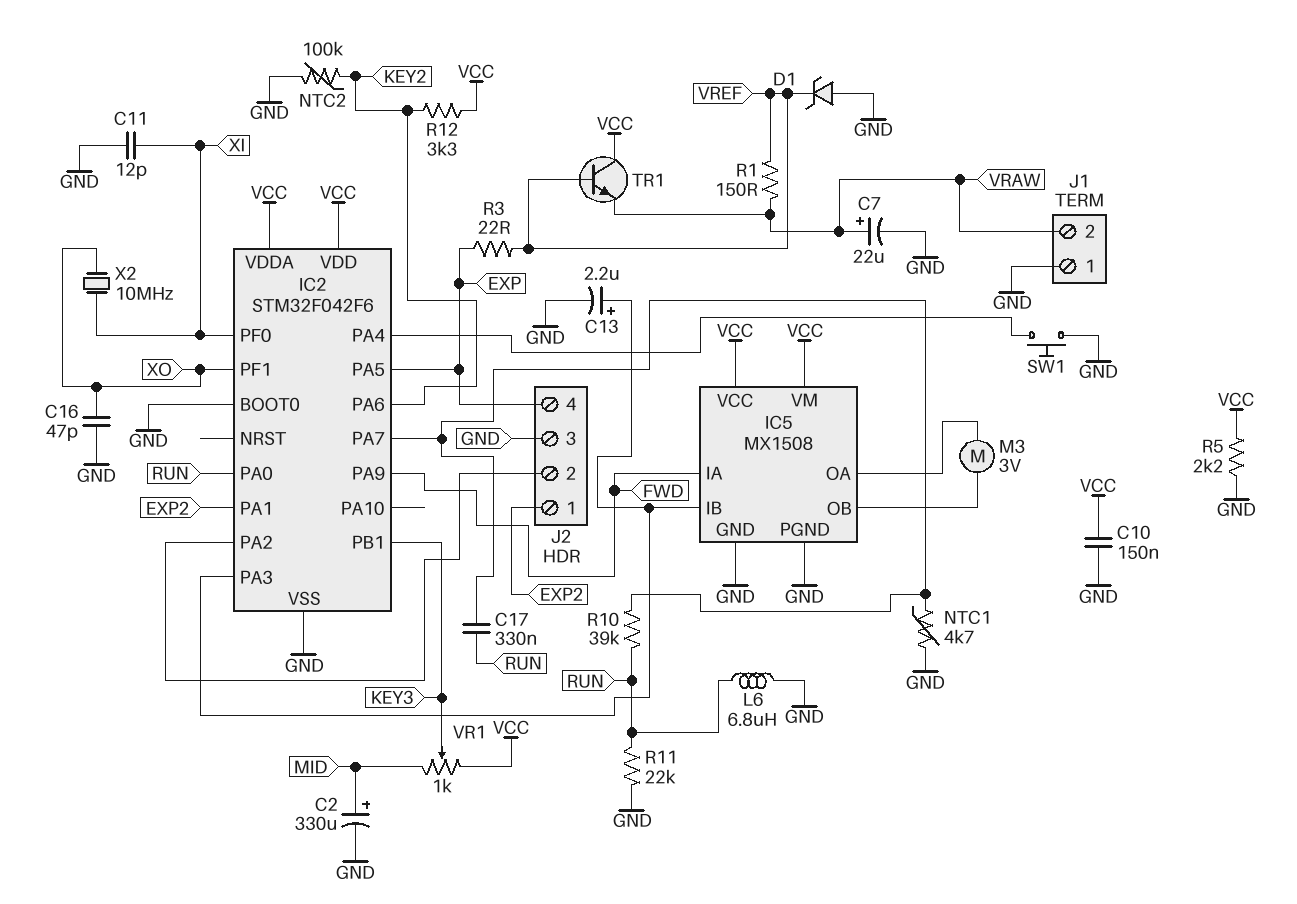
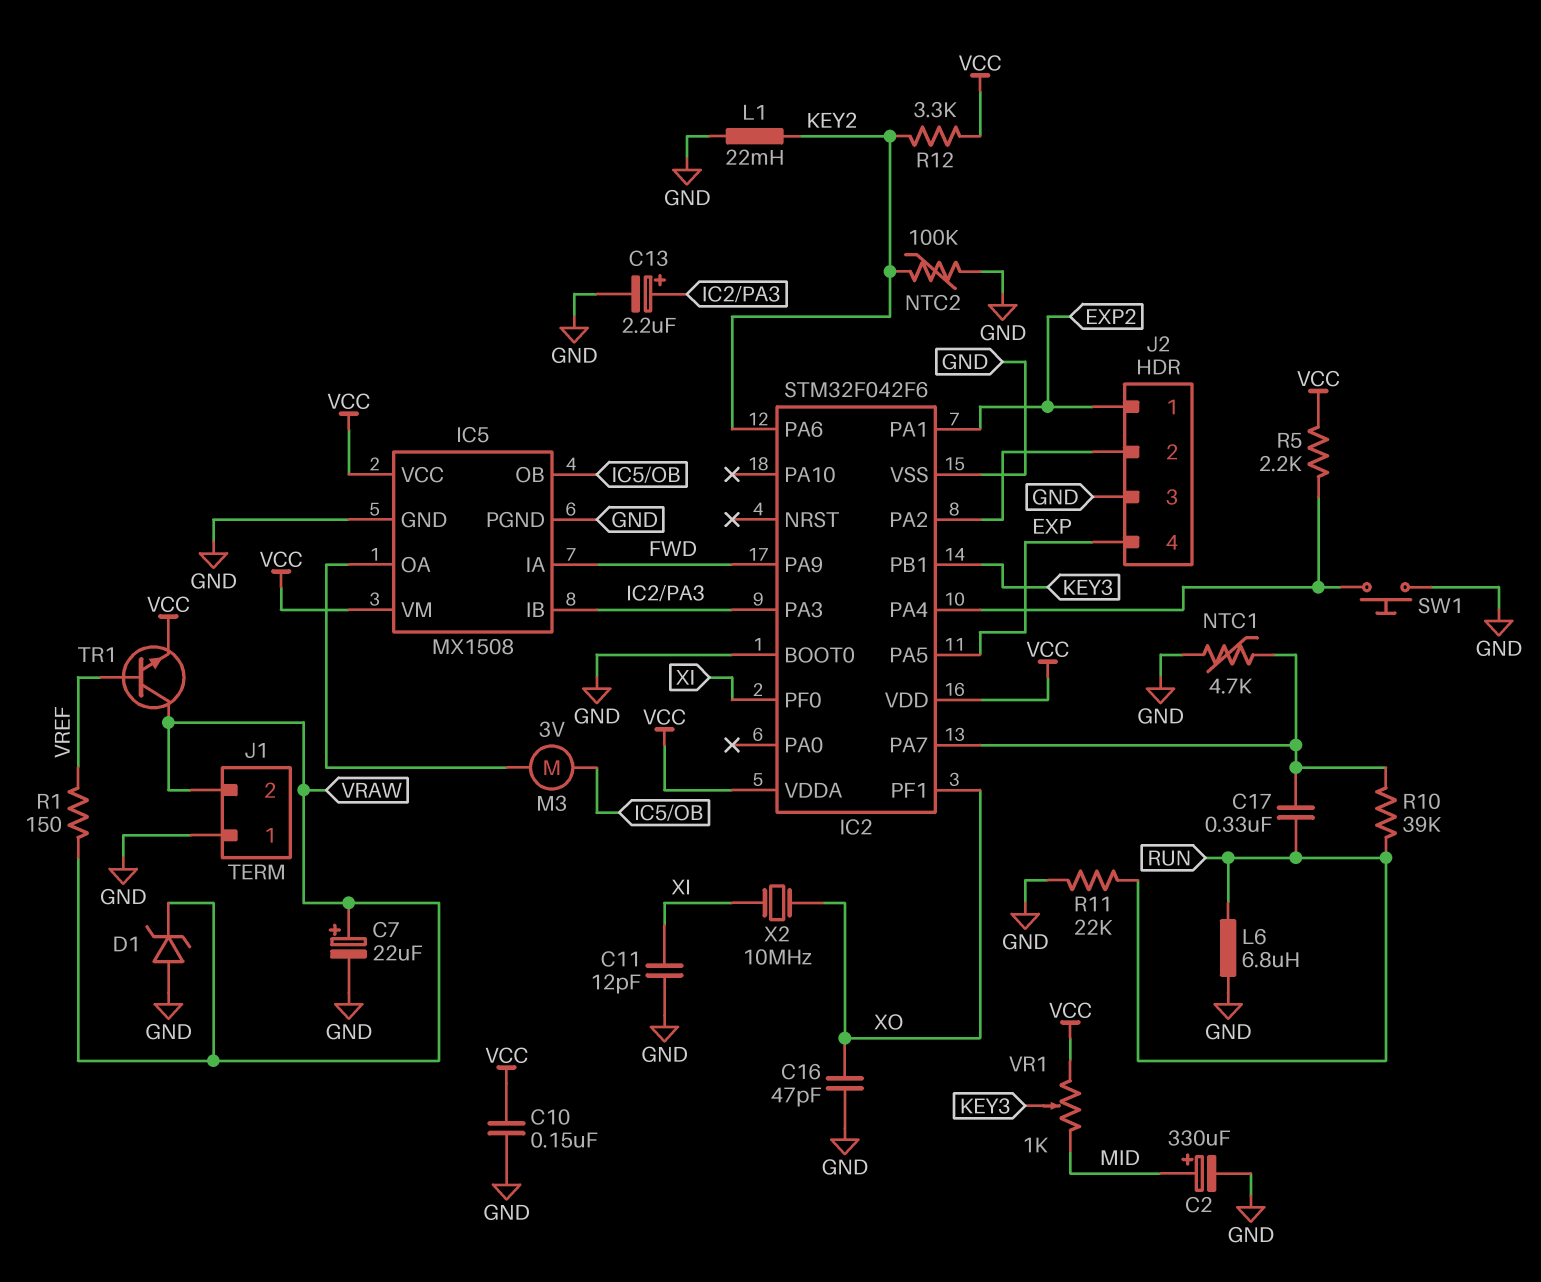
D1: zener (A GND, K VREF) -> zener (A GND, K VRAW)
IC2 pin PA0: RUN -> none
L1: none -> 22mH (GND, KEY2)
R3: 22 (EXP, VREF) -> none
R5: 2.2k (GND, VCC) -> 2.2k (IC2/PA4, VCC)
TR1: NPN (B VREF, C VCC, E VRAW) -> NPN (B VREF, C VRAW, E VCC)

